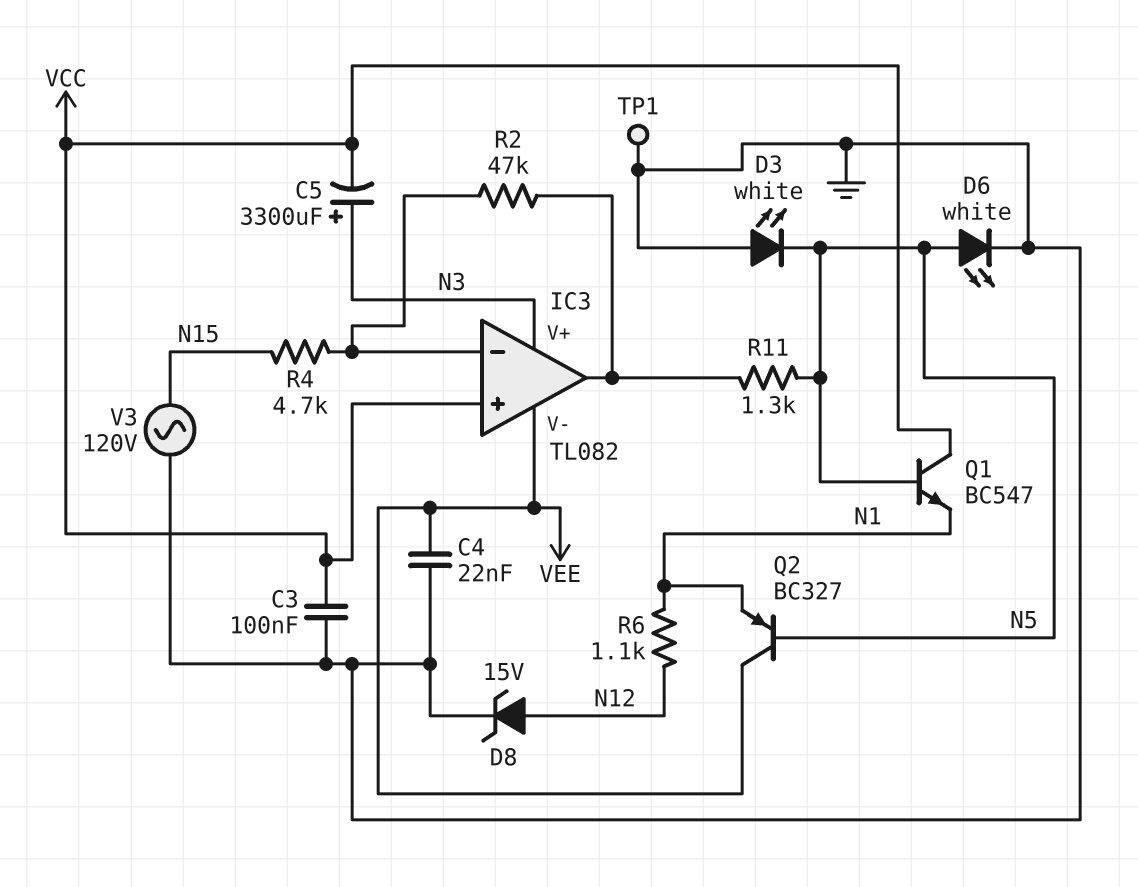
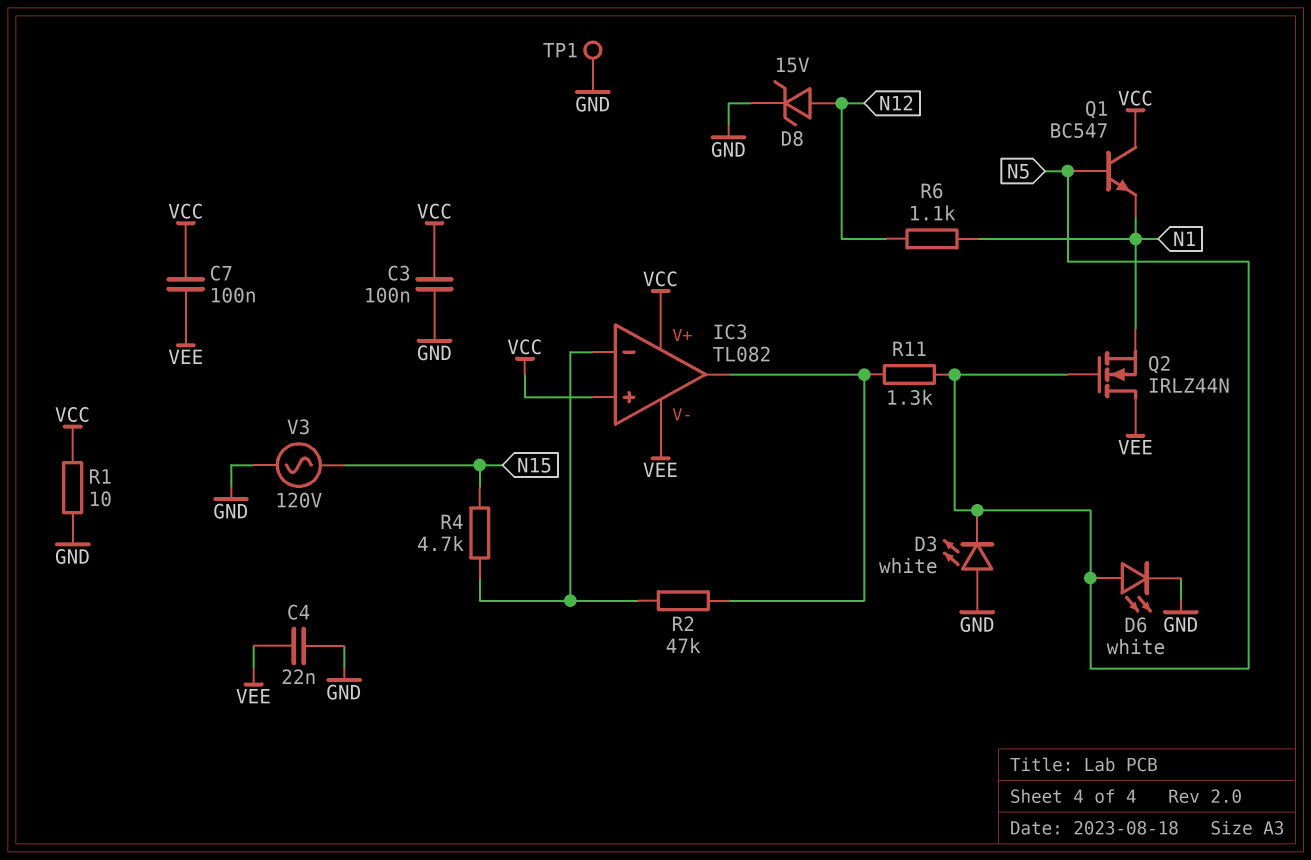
C5: 3300uF (plus N3, minus VCC) -> none
C7: none -> 100nF (VCC, VEE)
IC3 pin V+: N3 -> VCC
Q2: PNP BC327 (B N5, C VEE, E N1) -> NMOS IRLZ44N (G N5, D VEE, S N1)
R1: none -> 10 (GND, VCC)

